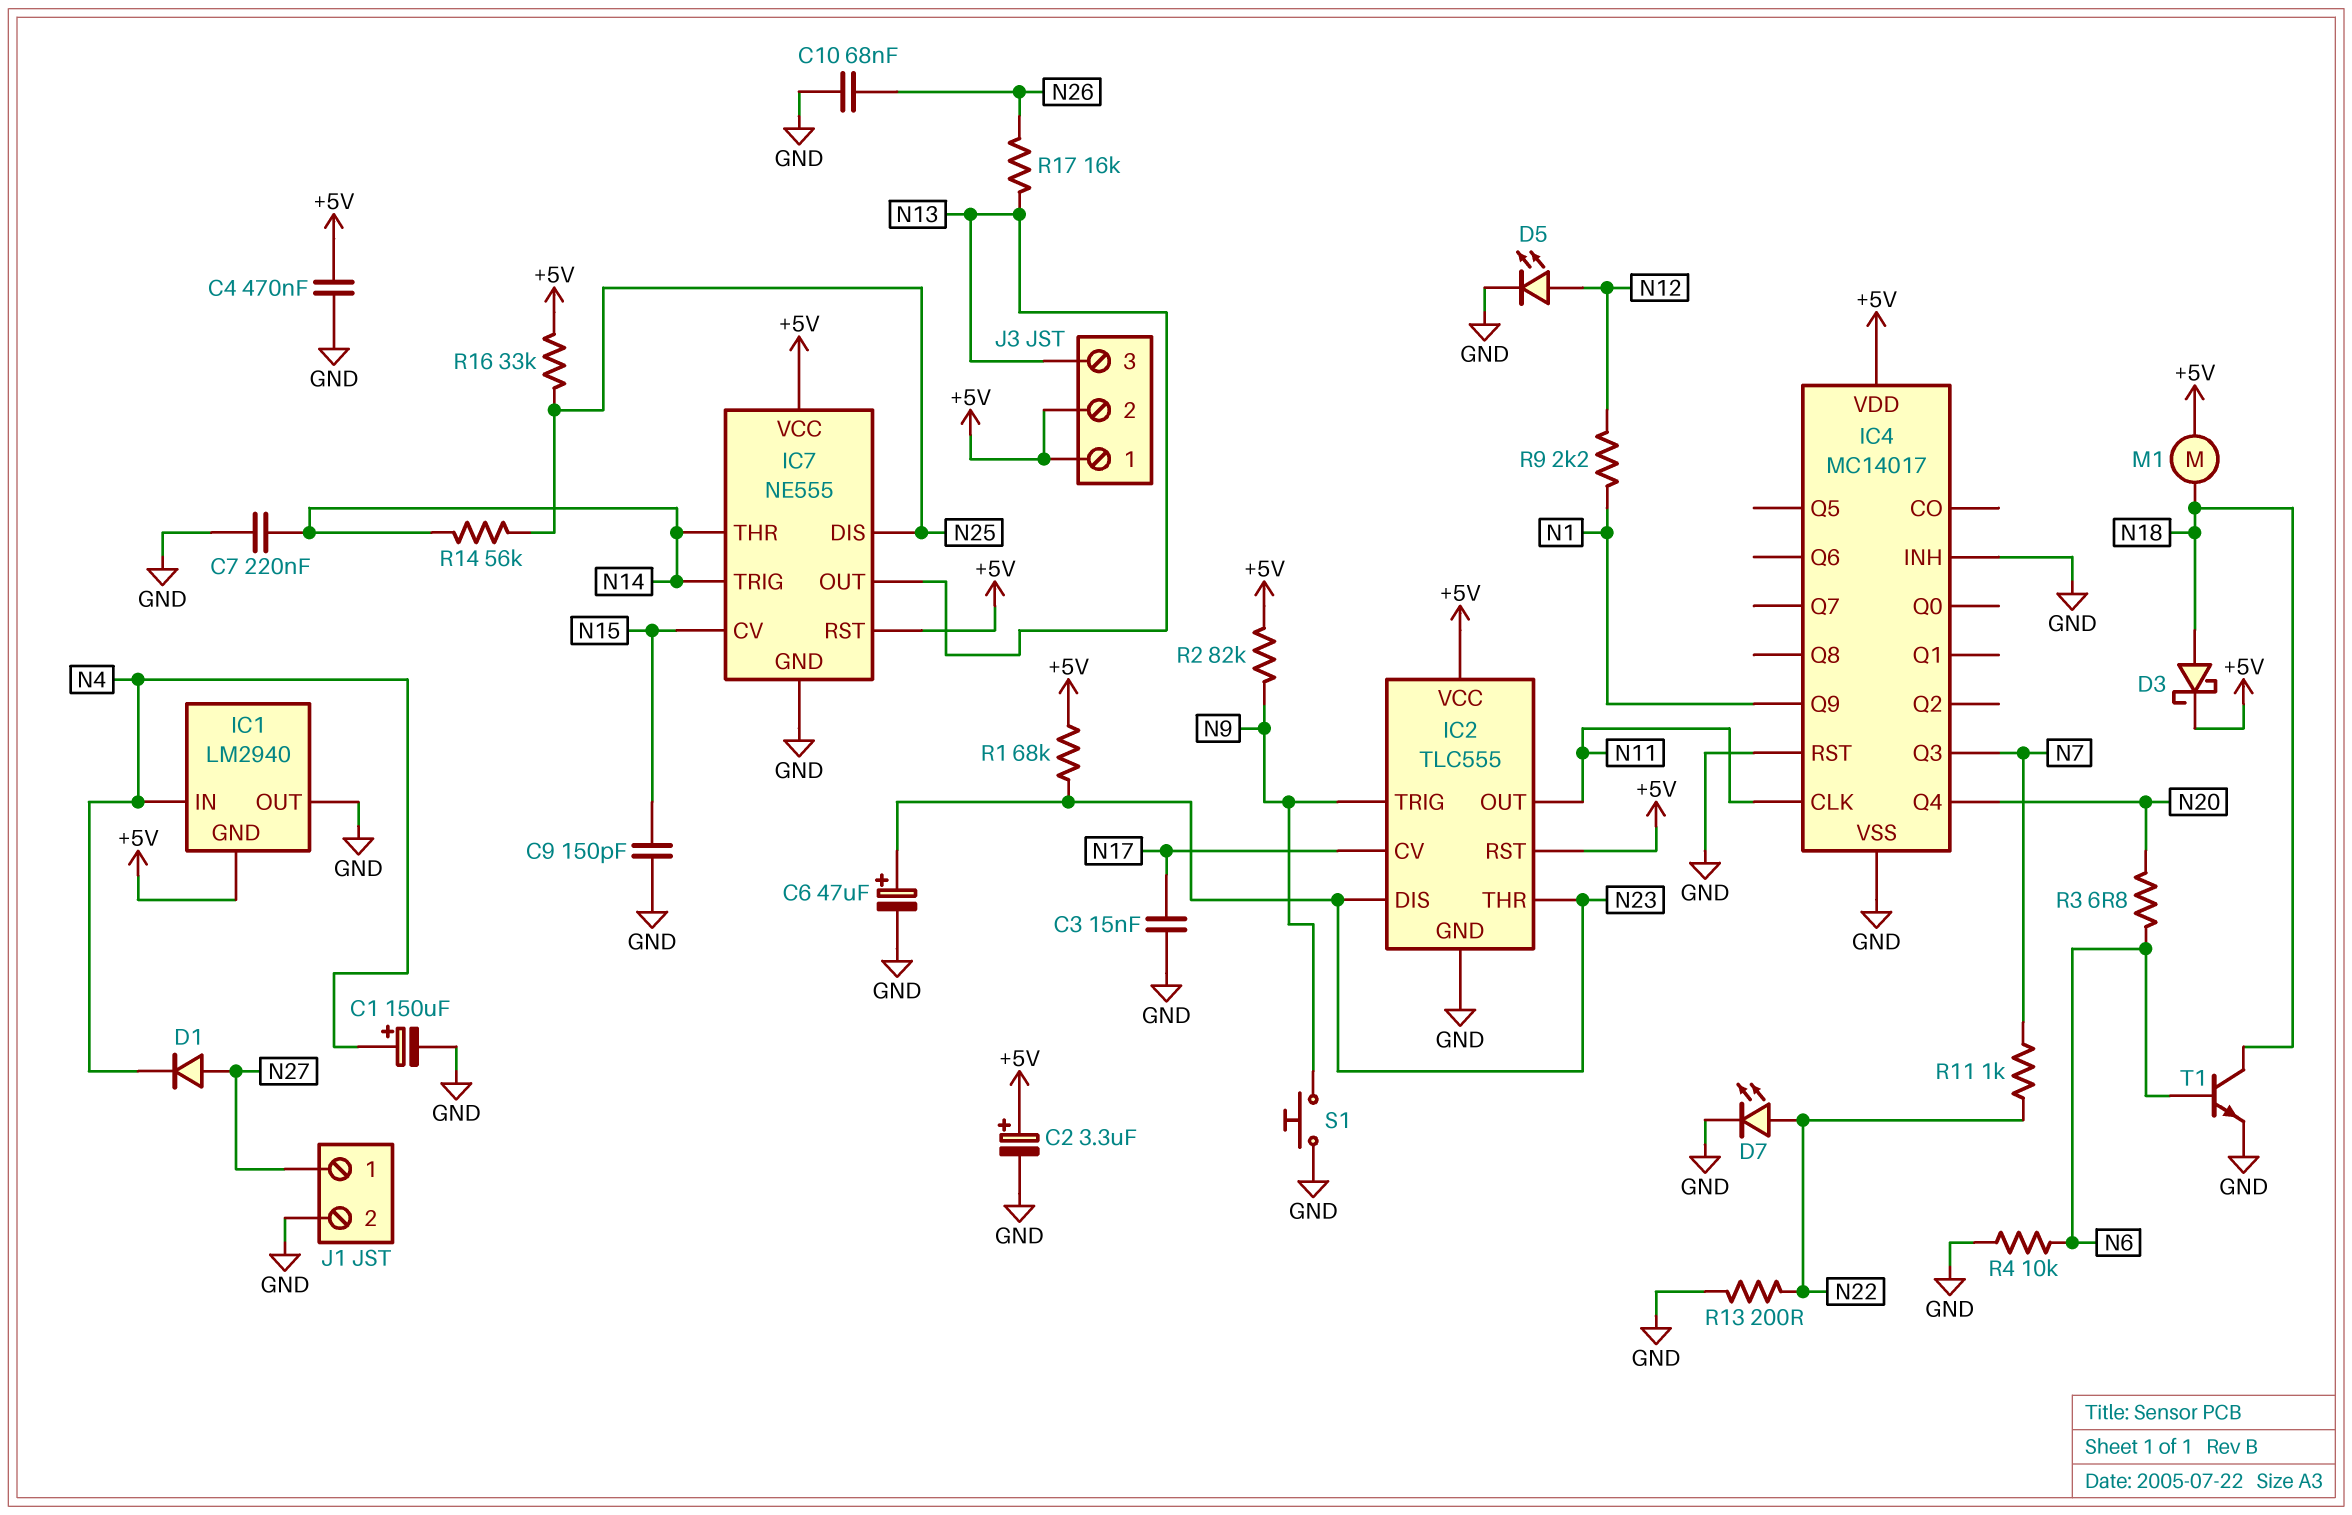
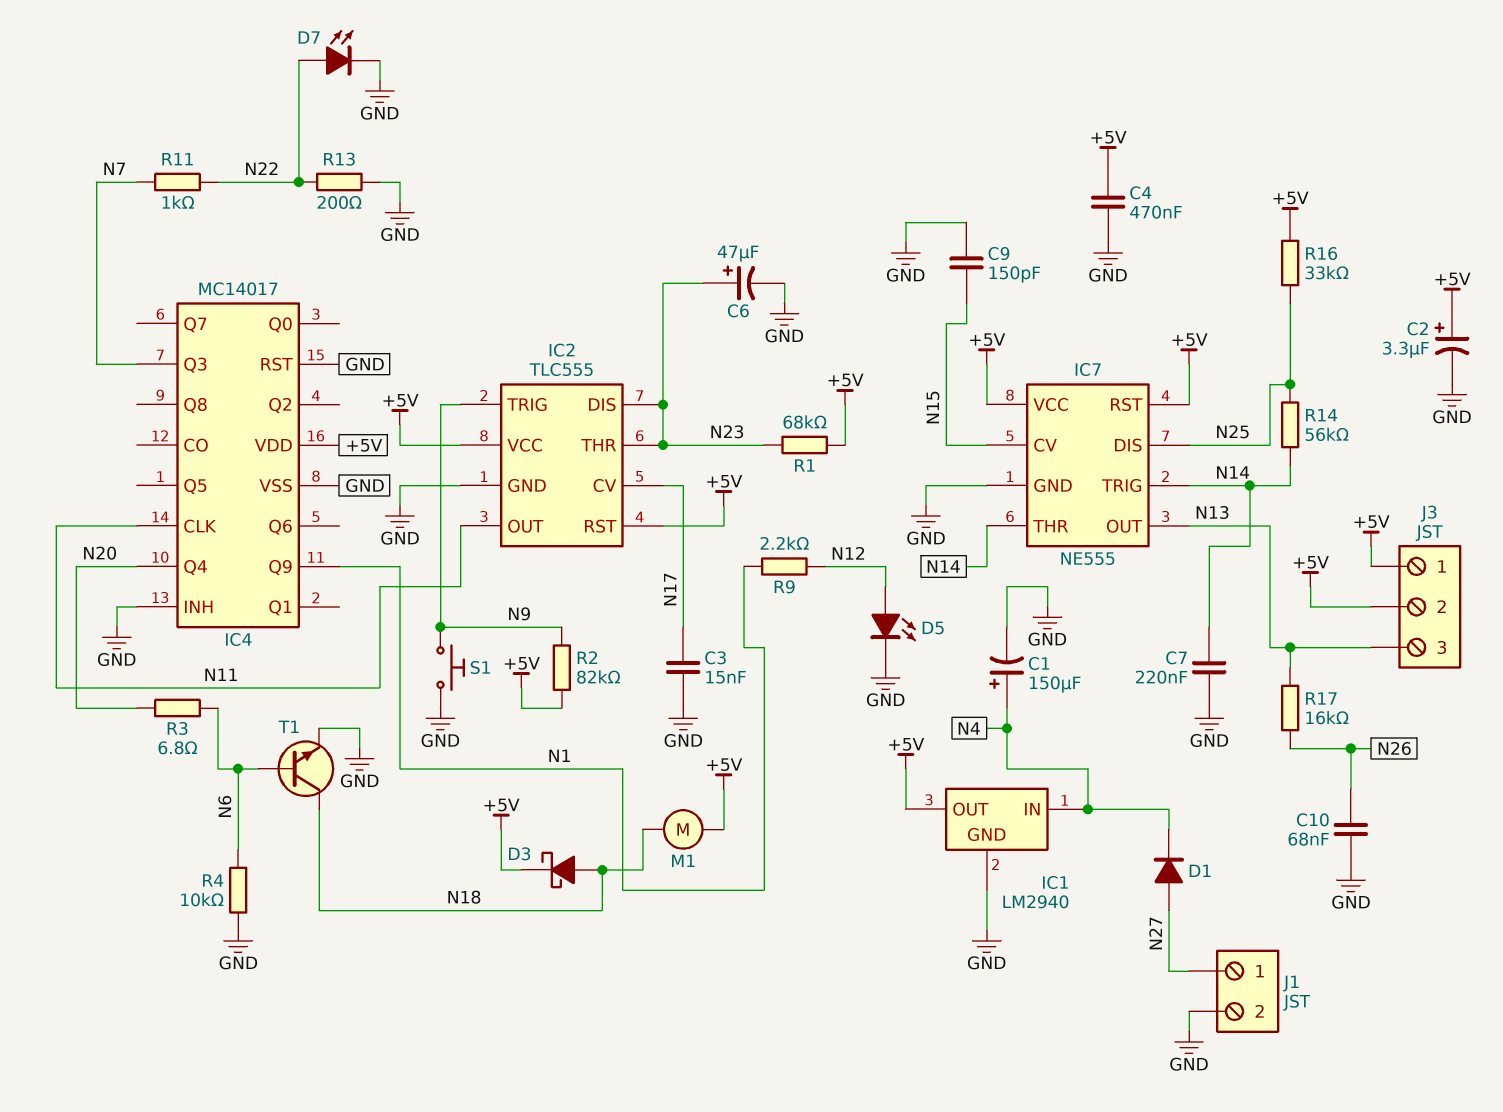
IC1 pin GND: +5V -> GND
IC1 pin OUT: GND -> +5V

